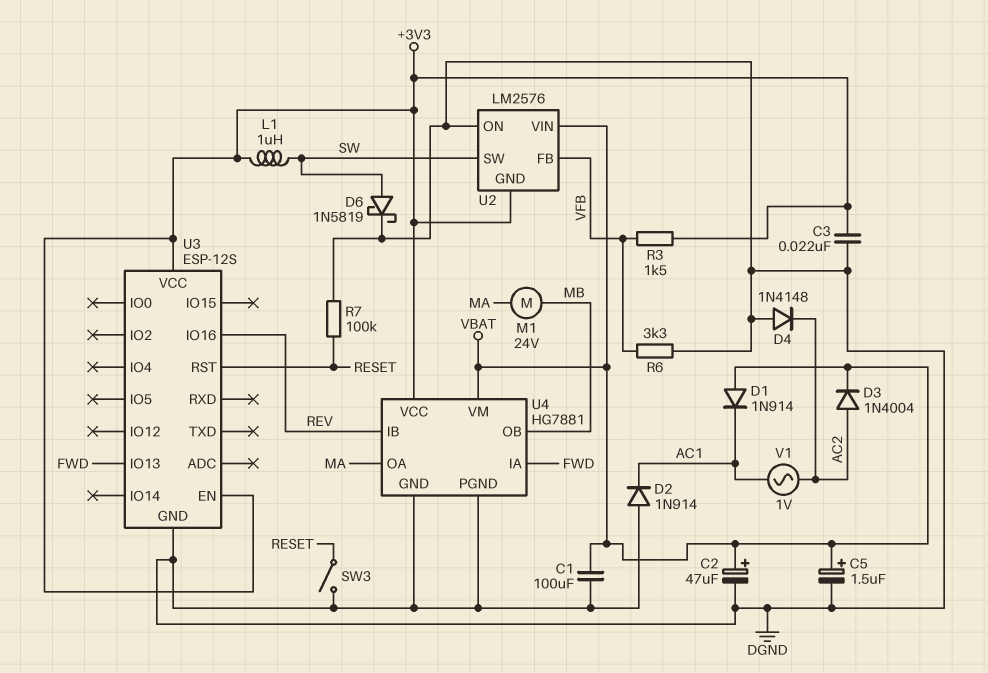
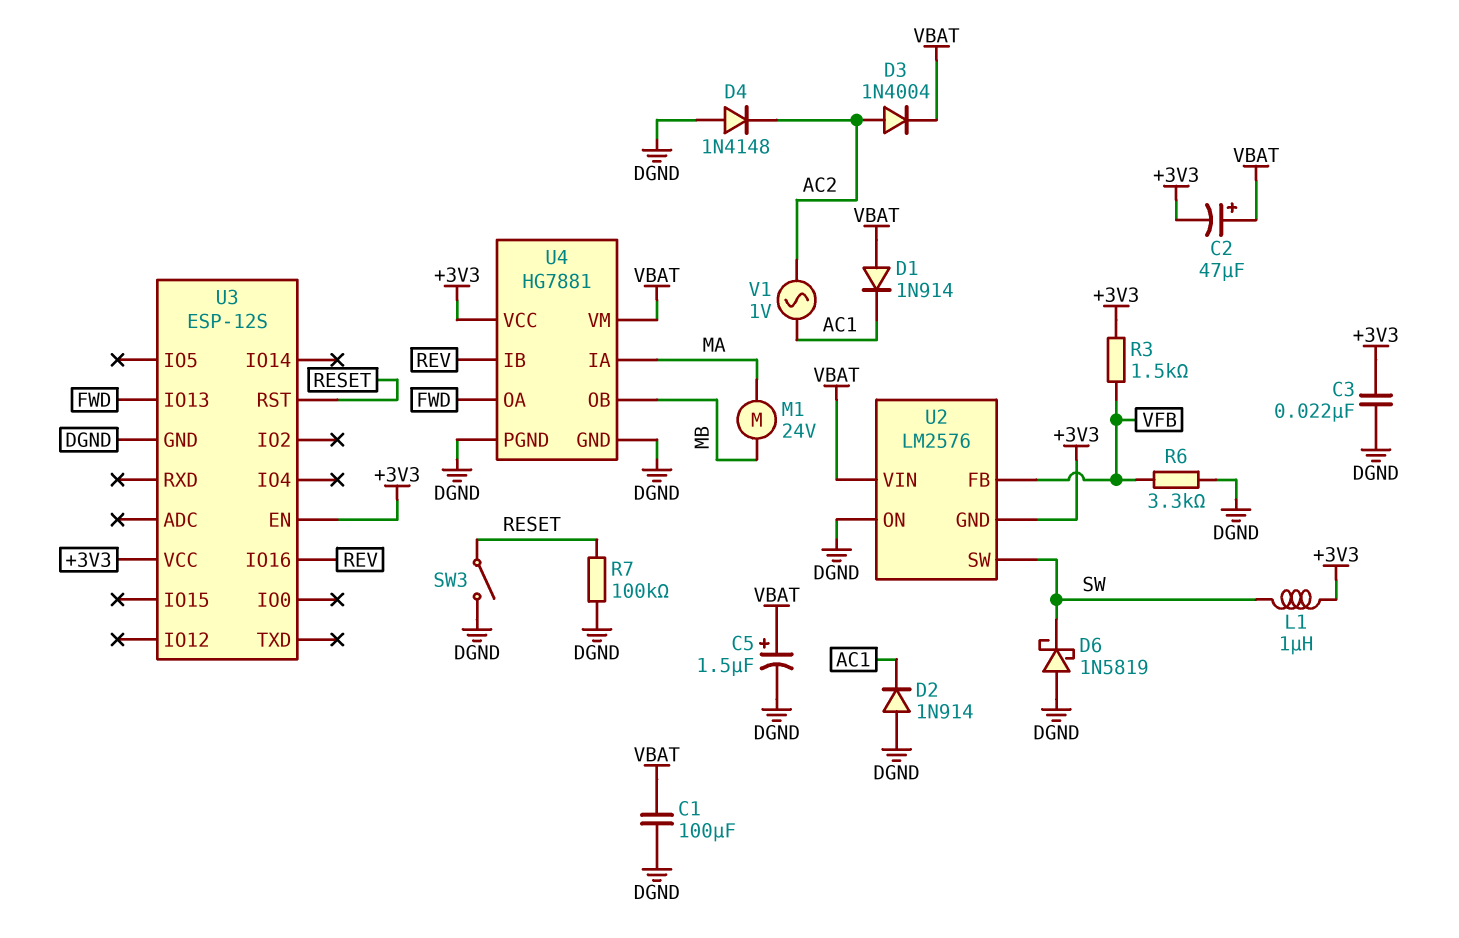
C2: 47uF (plus VBAT, minus DGND) -> 47uF (plus VBAT, minus +3V3)
D6: schottky 1N5819 (A SW, K DGND) -> schottky 1N5819 (A DGND, K SW)
U4 pin IA: FWD -> MA
U4 pin OA: MA -> FWD

